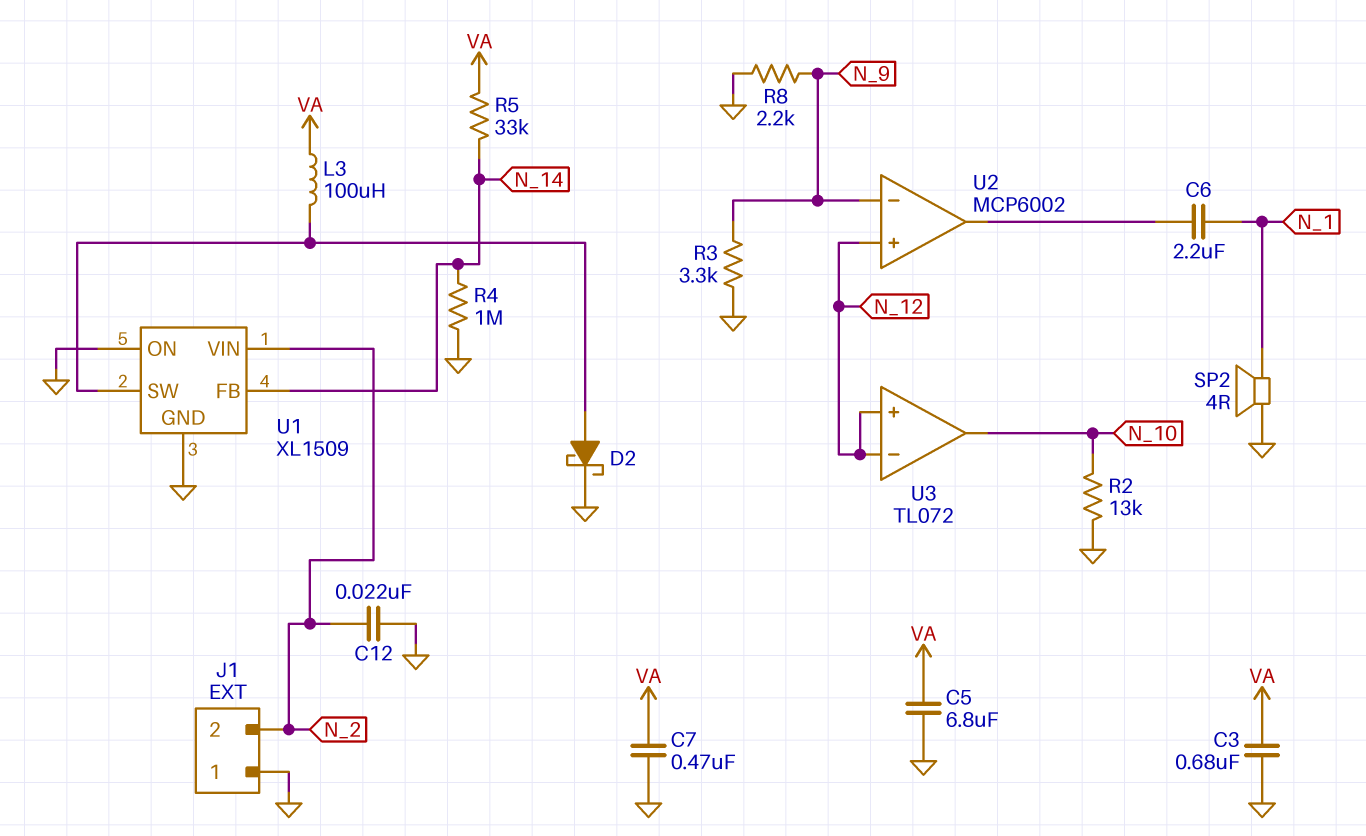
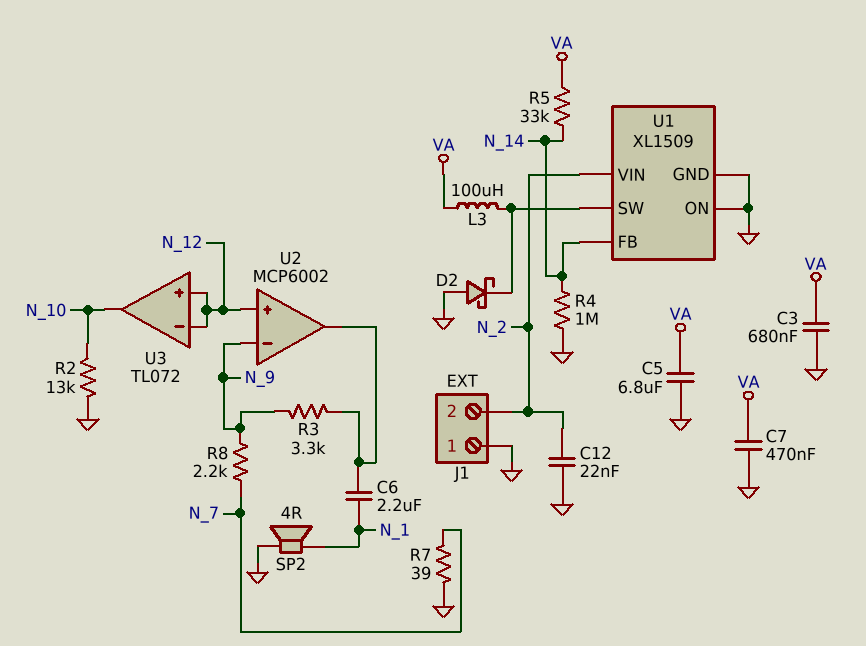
D2: schottky (A U1/SW, K GND) -> schottky (A GND, K U1/SW)
R3: 3.3k (GND, N_9) -> 3.3k (N_9, U2/out)
R7: none -> 39 (GND, N_7)
R8: 2.2k (GND, N_9) -> 2.2k (N_7, N_9)

